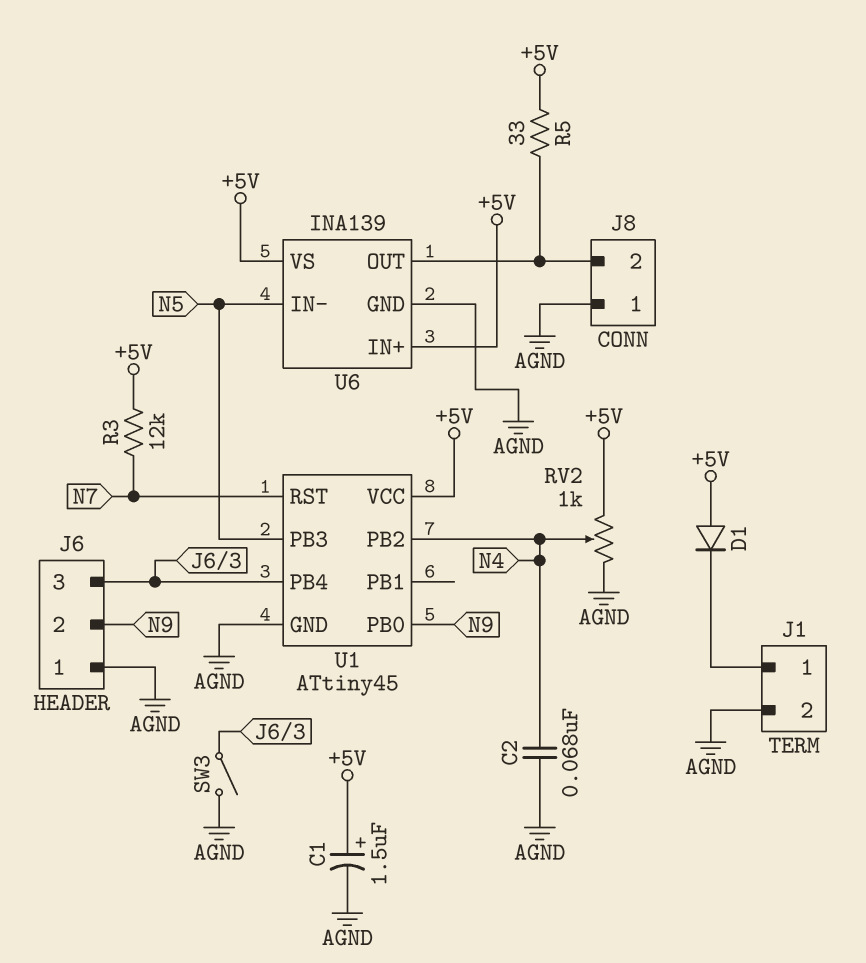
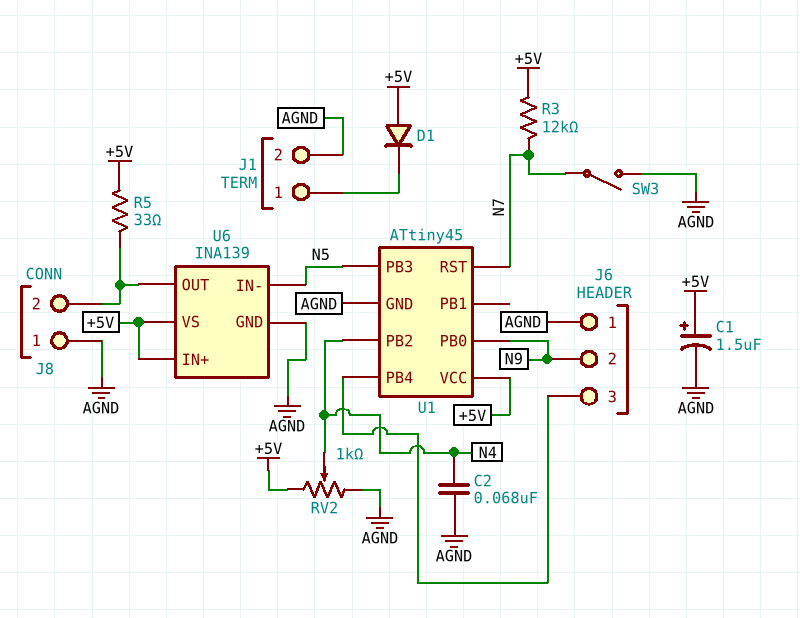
SW3: switch (AGND, J6/3) -> switch (AGND, N7)

